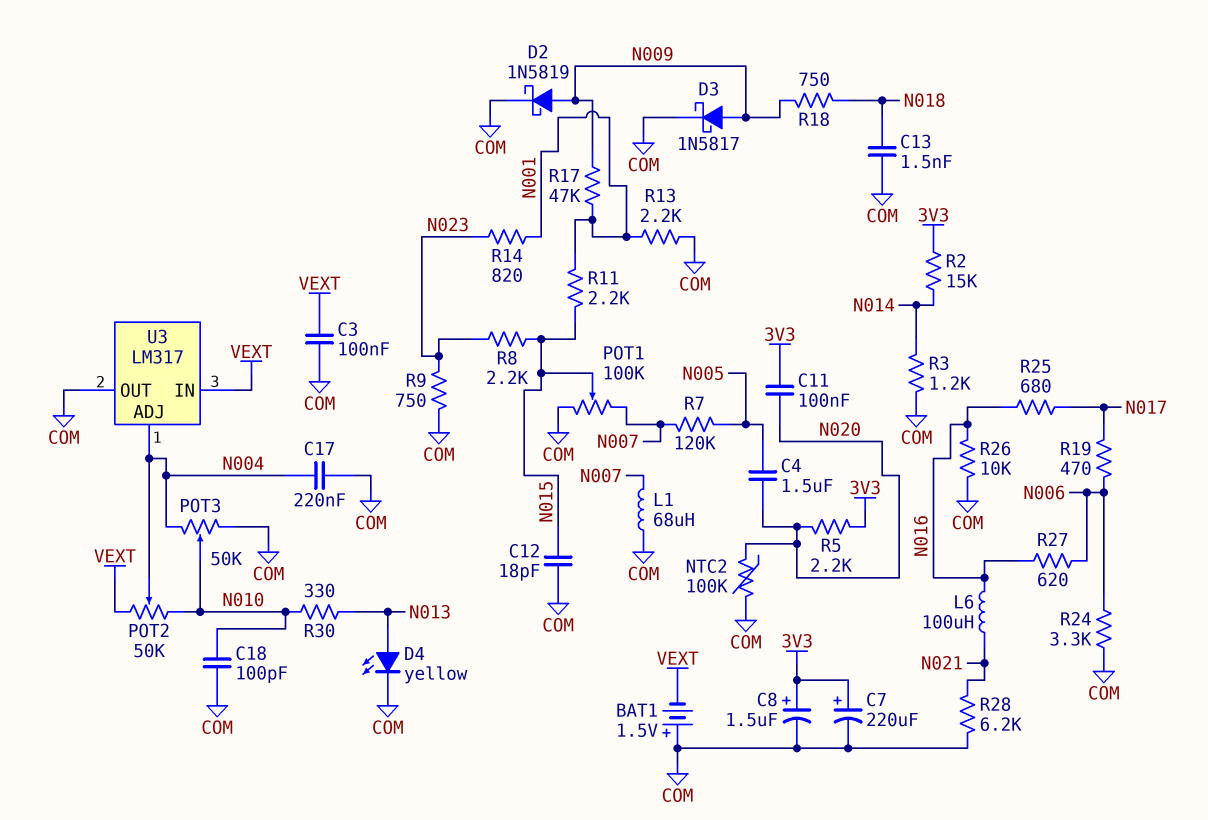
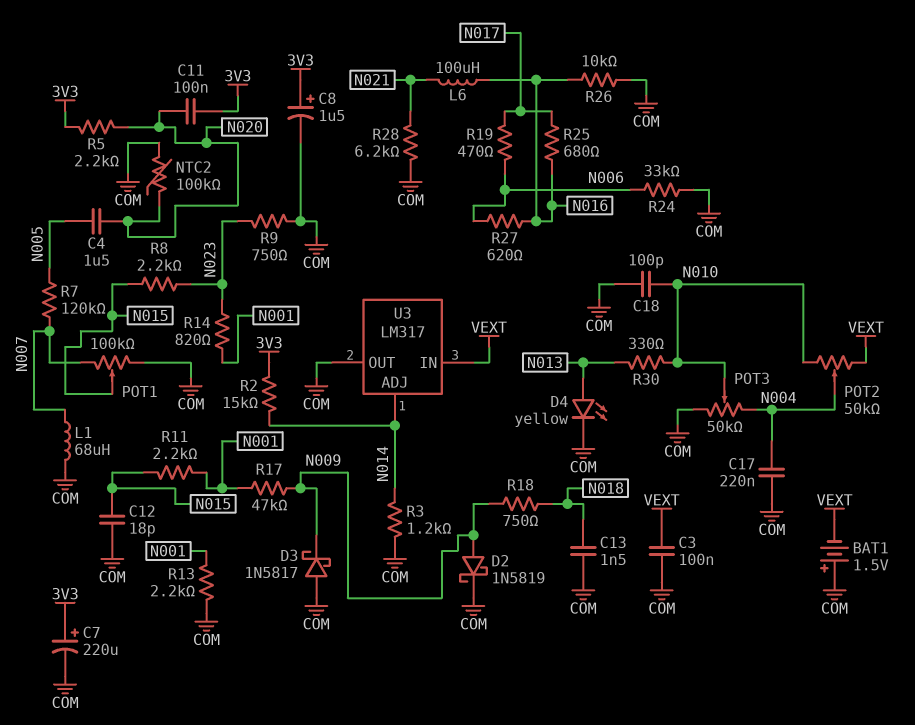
D3: schottky 1N5817 (A N009, K COM) -> schottky 1N5817 (A COM, K N009)
R24: 3.3k (COM, N006) -> 33k (COM, N006)
U3 pin ADJ: N004 -> N014

